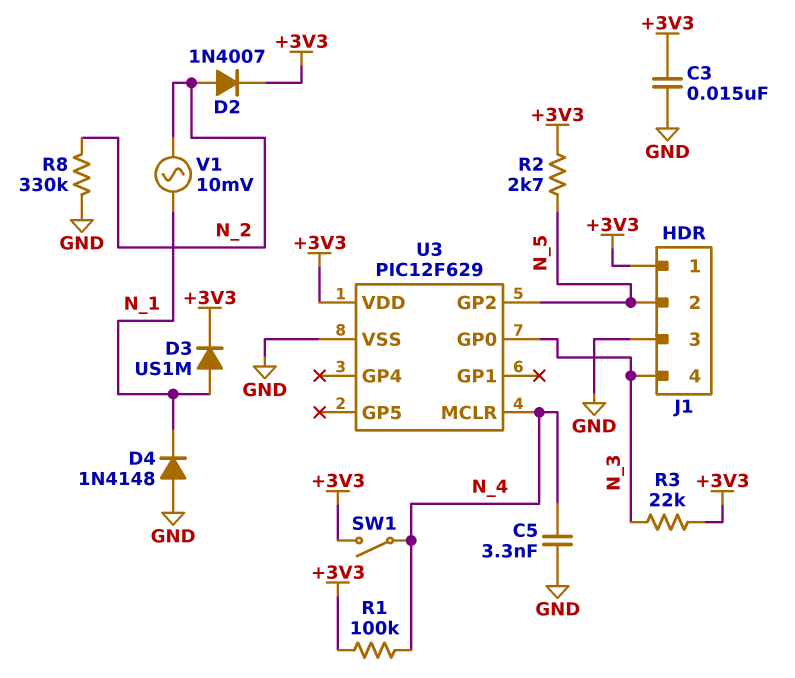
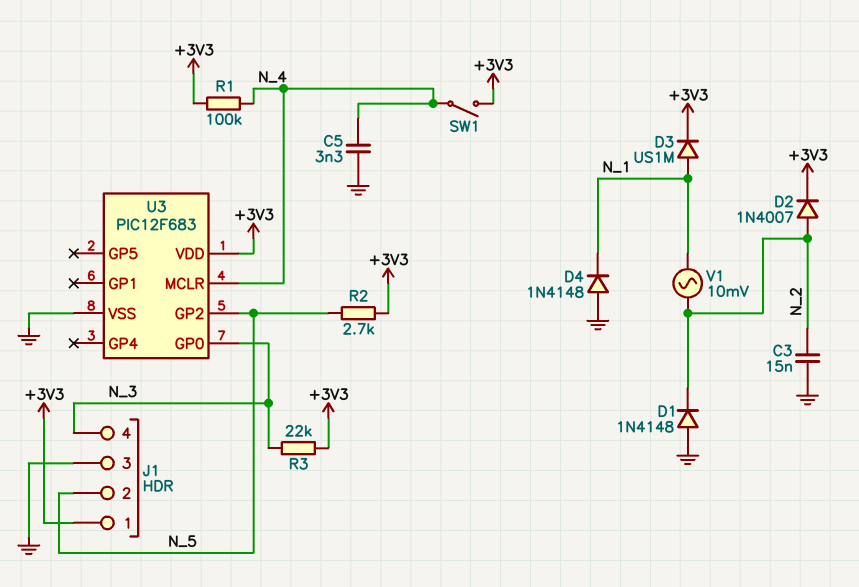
C3: 15nF (+3V3, GND) -> 15nF (GND, N_2)
D1: none -> diode 1N4148 (A GND, K N_2)
R8: 330k (GND, N_2) -> none
U3: PIC12F629 -> PIC12F683

